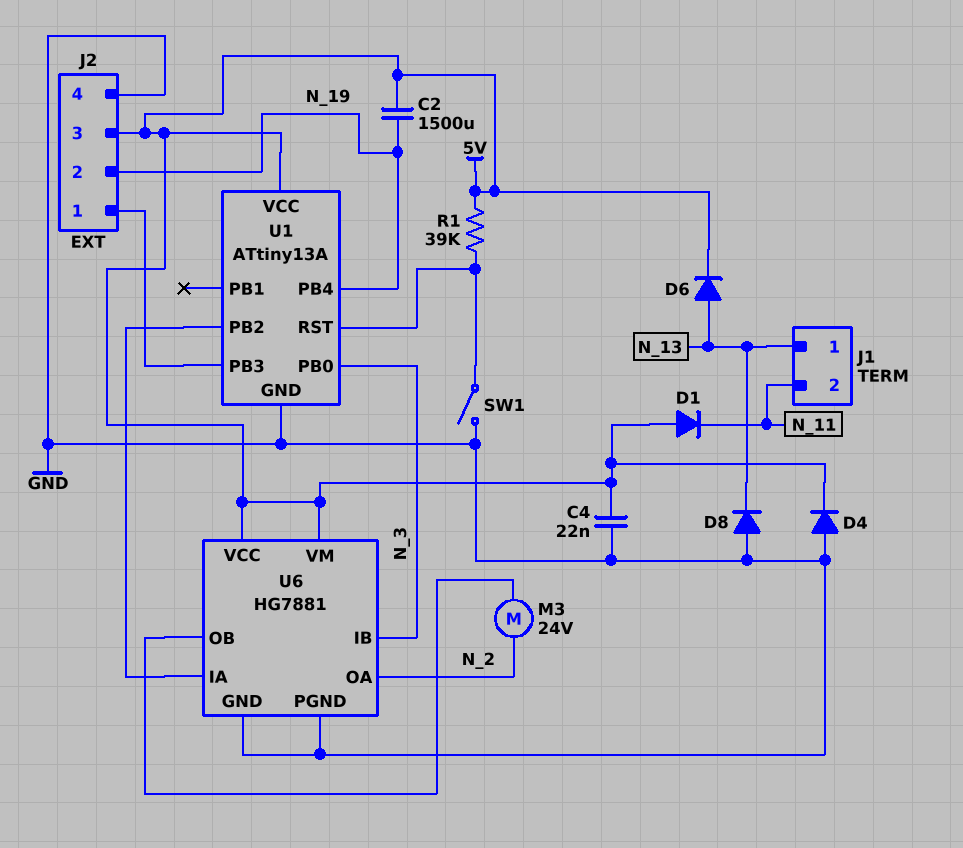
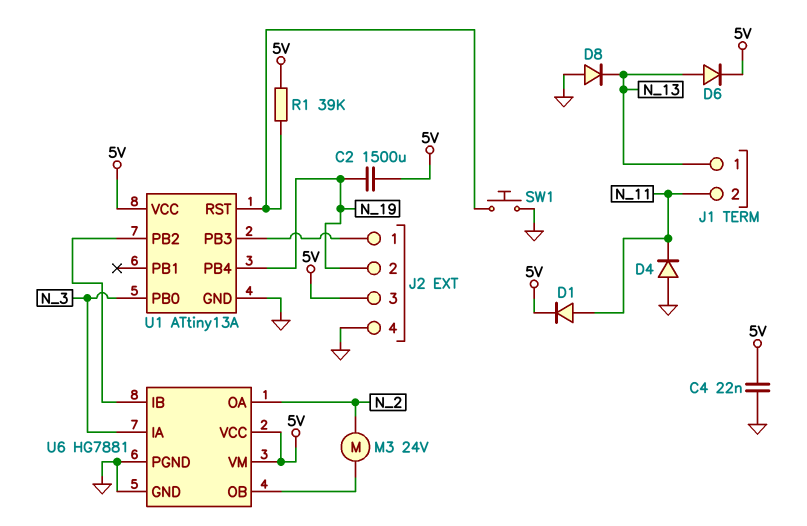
D1: diode (A 5V, K N_11) -> diode (A N_11, K 5V)
D4: diode (A GND, K 5V) -> diode (A GND, K N_11)
SW1: switch (GND, U1/RST) -> button (GND, U1/RST)
U6 pin IA: U1/PB2 -> N_3
U6 pin IB: N_3 -> U1/PB2

